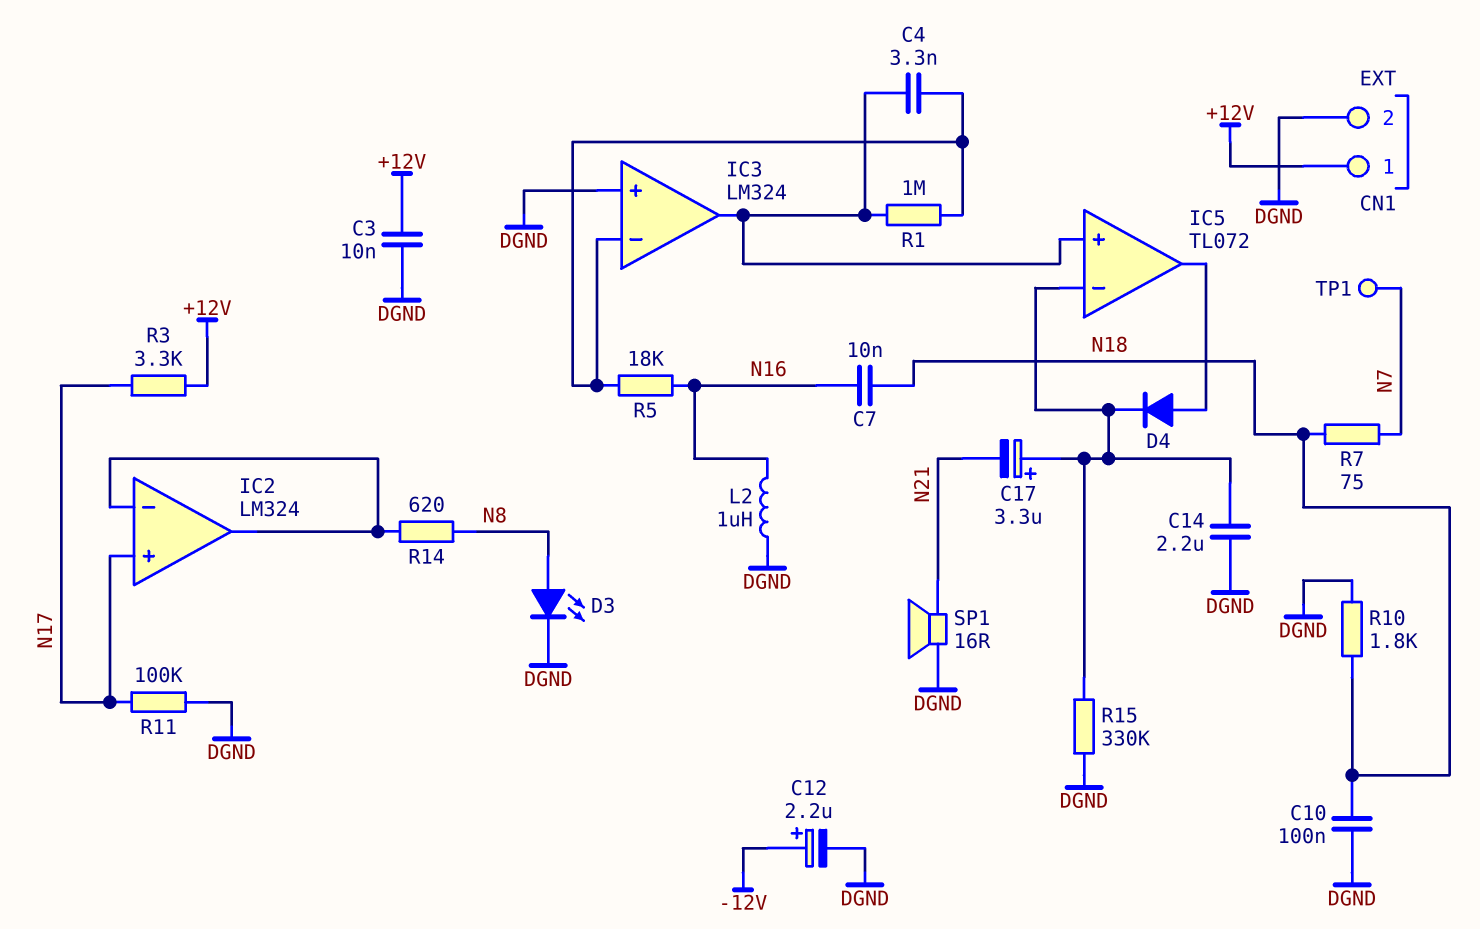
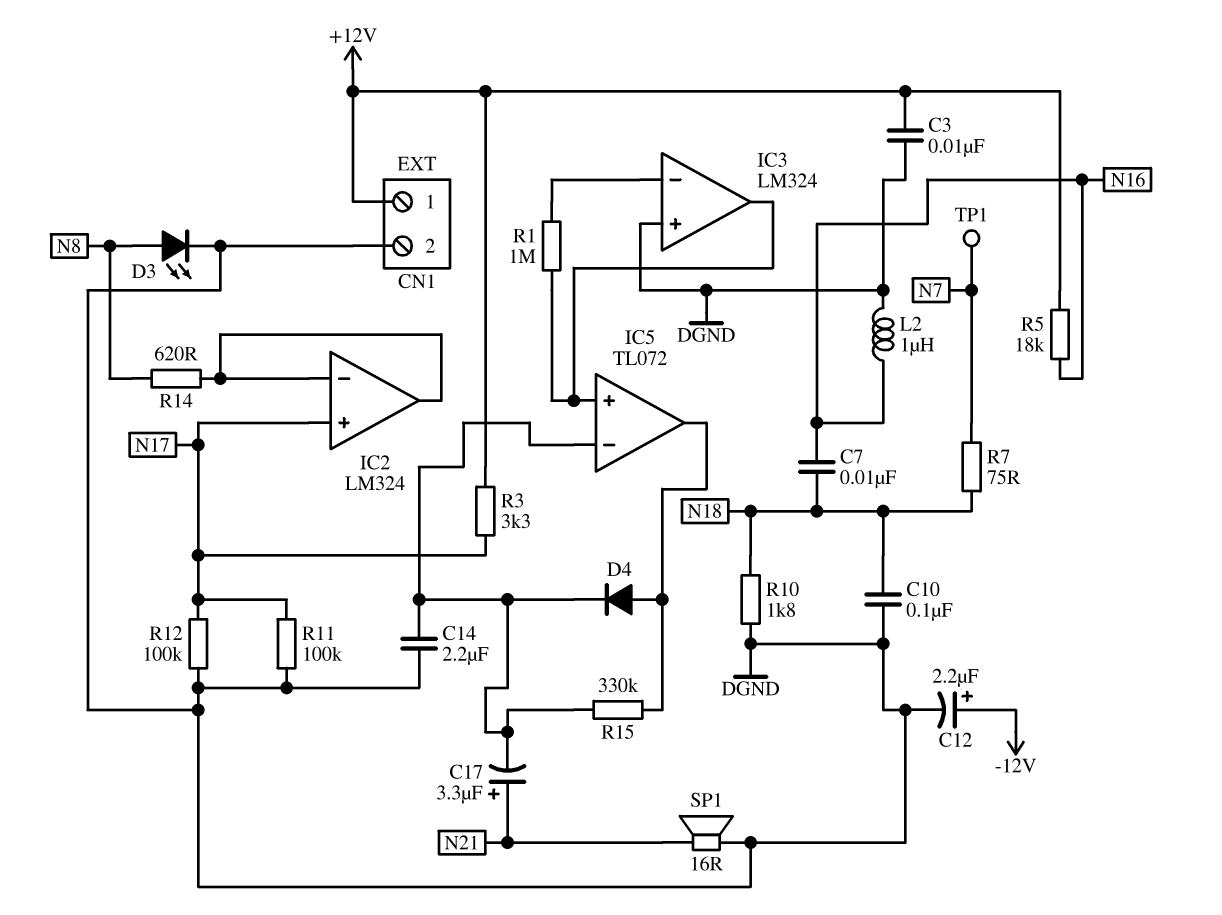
C4: 3.3nF (IC3/in-, IC3/out) -> none
C17: 3.3uF (plus IC5/in-, minus N21) -> 3.3uF (plus N21, minus IC5/in-)
R5: 18k (IC3/in-, N16) -> 18k (+12V, N16)
R12: none -> 100k (DGND, N17)
R15: 330k (DGND, IC5/in-) -> 330k (IC5/in-, IC5/out)

